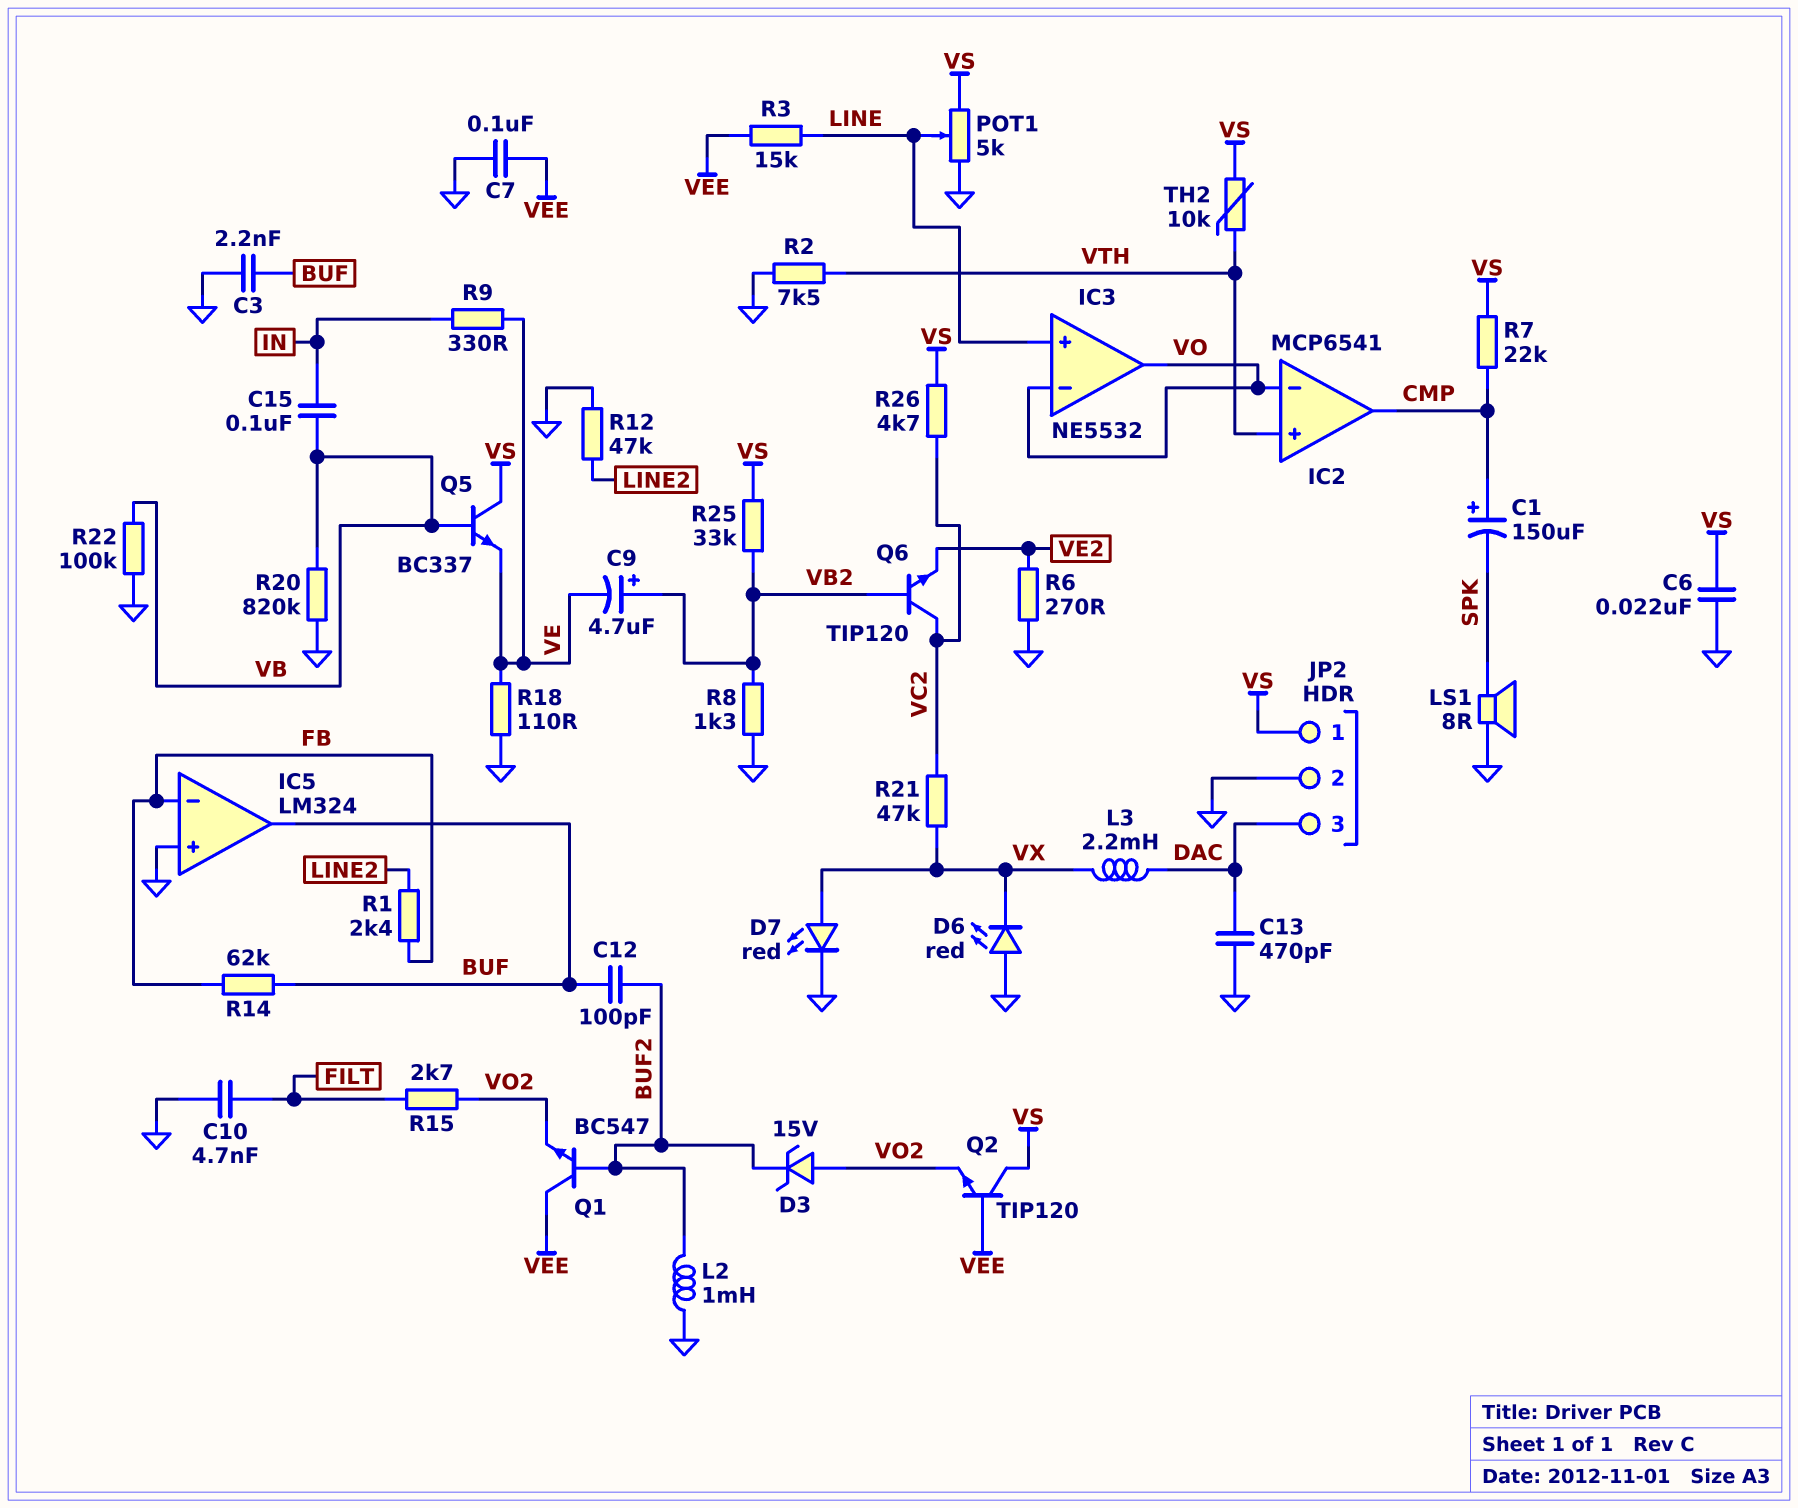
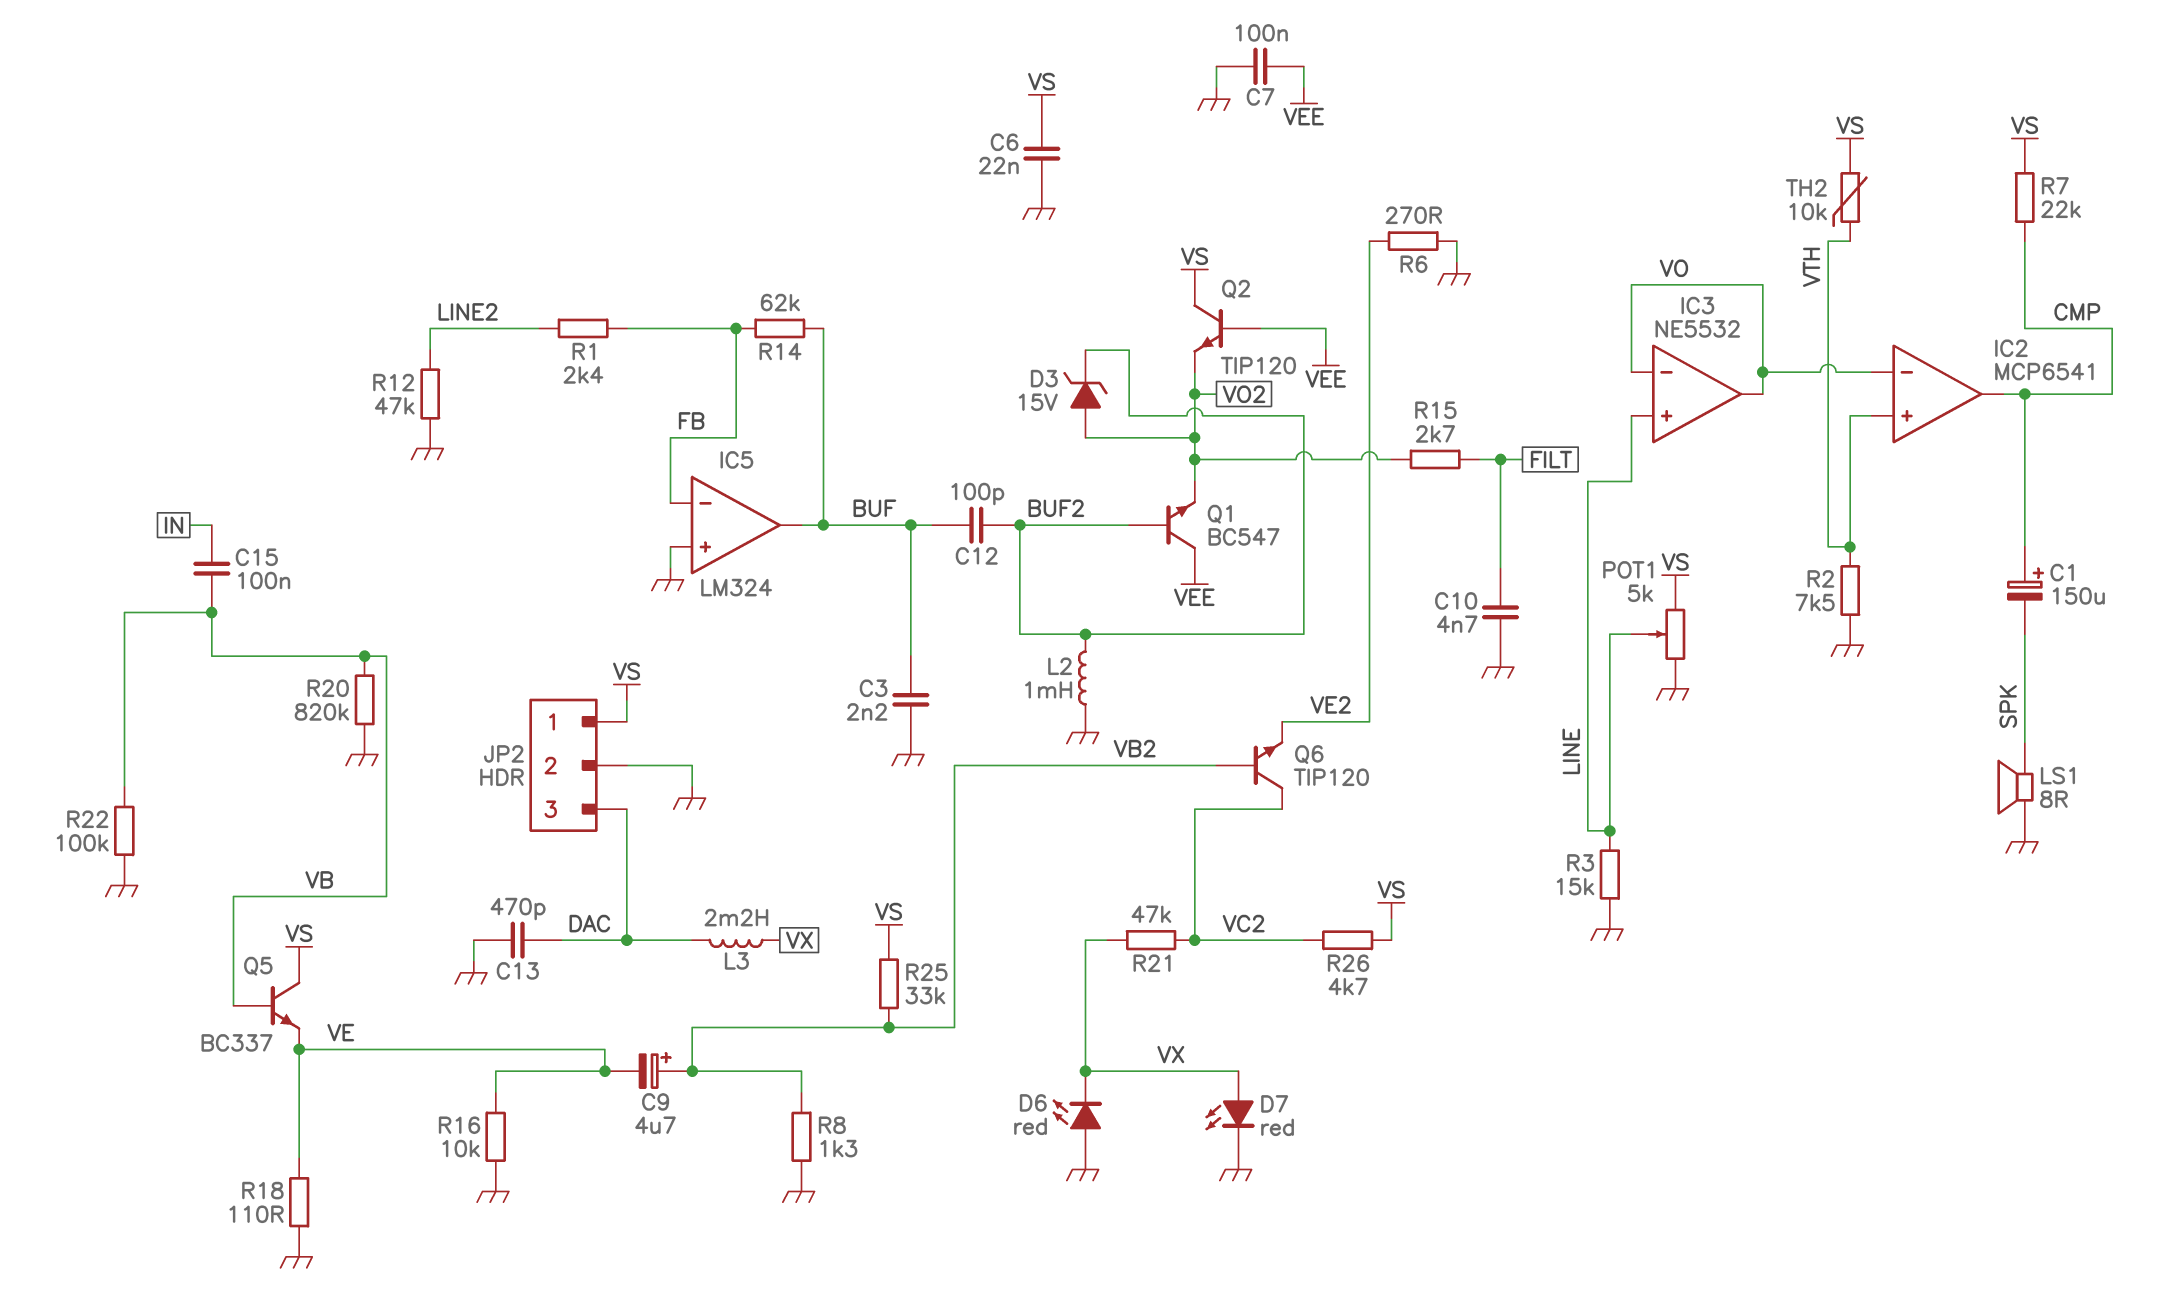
R3: 15k (LINE, VEE) -> 15k (GND, LINE)
R9: 330 (IN, VE) -> none
R16: none -> 10k (GND, VE)

